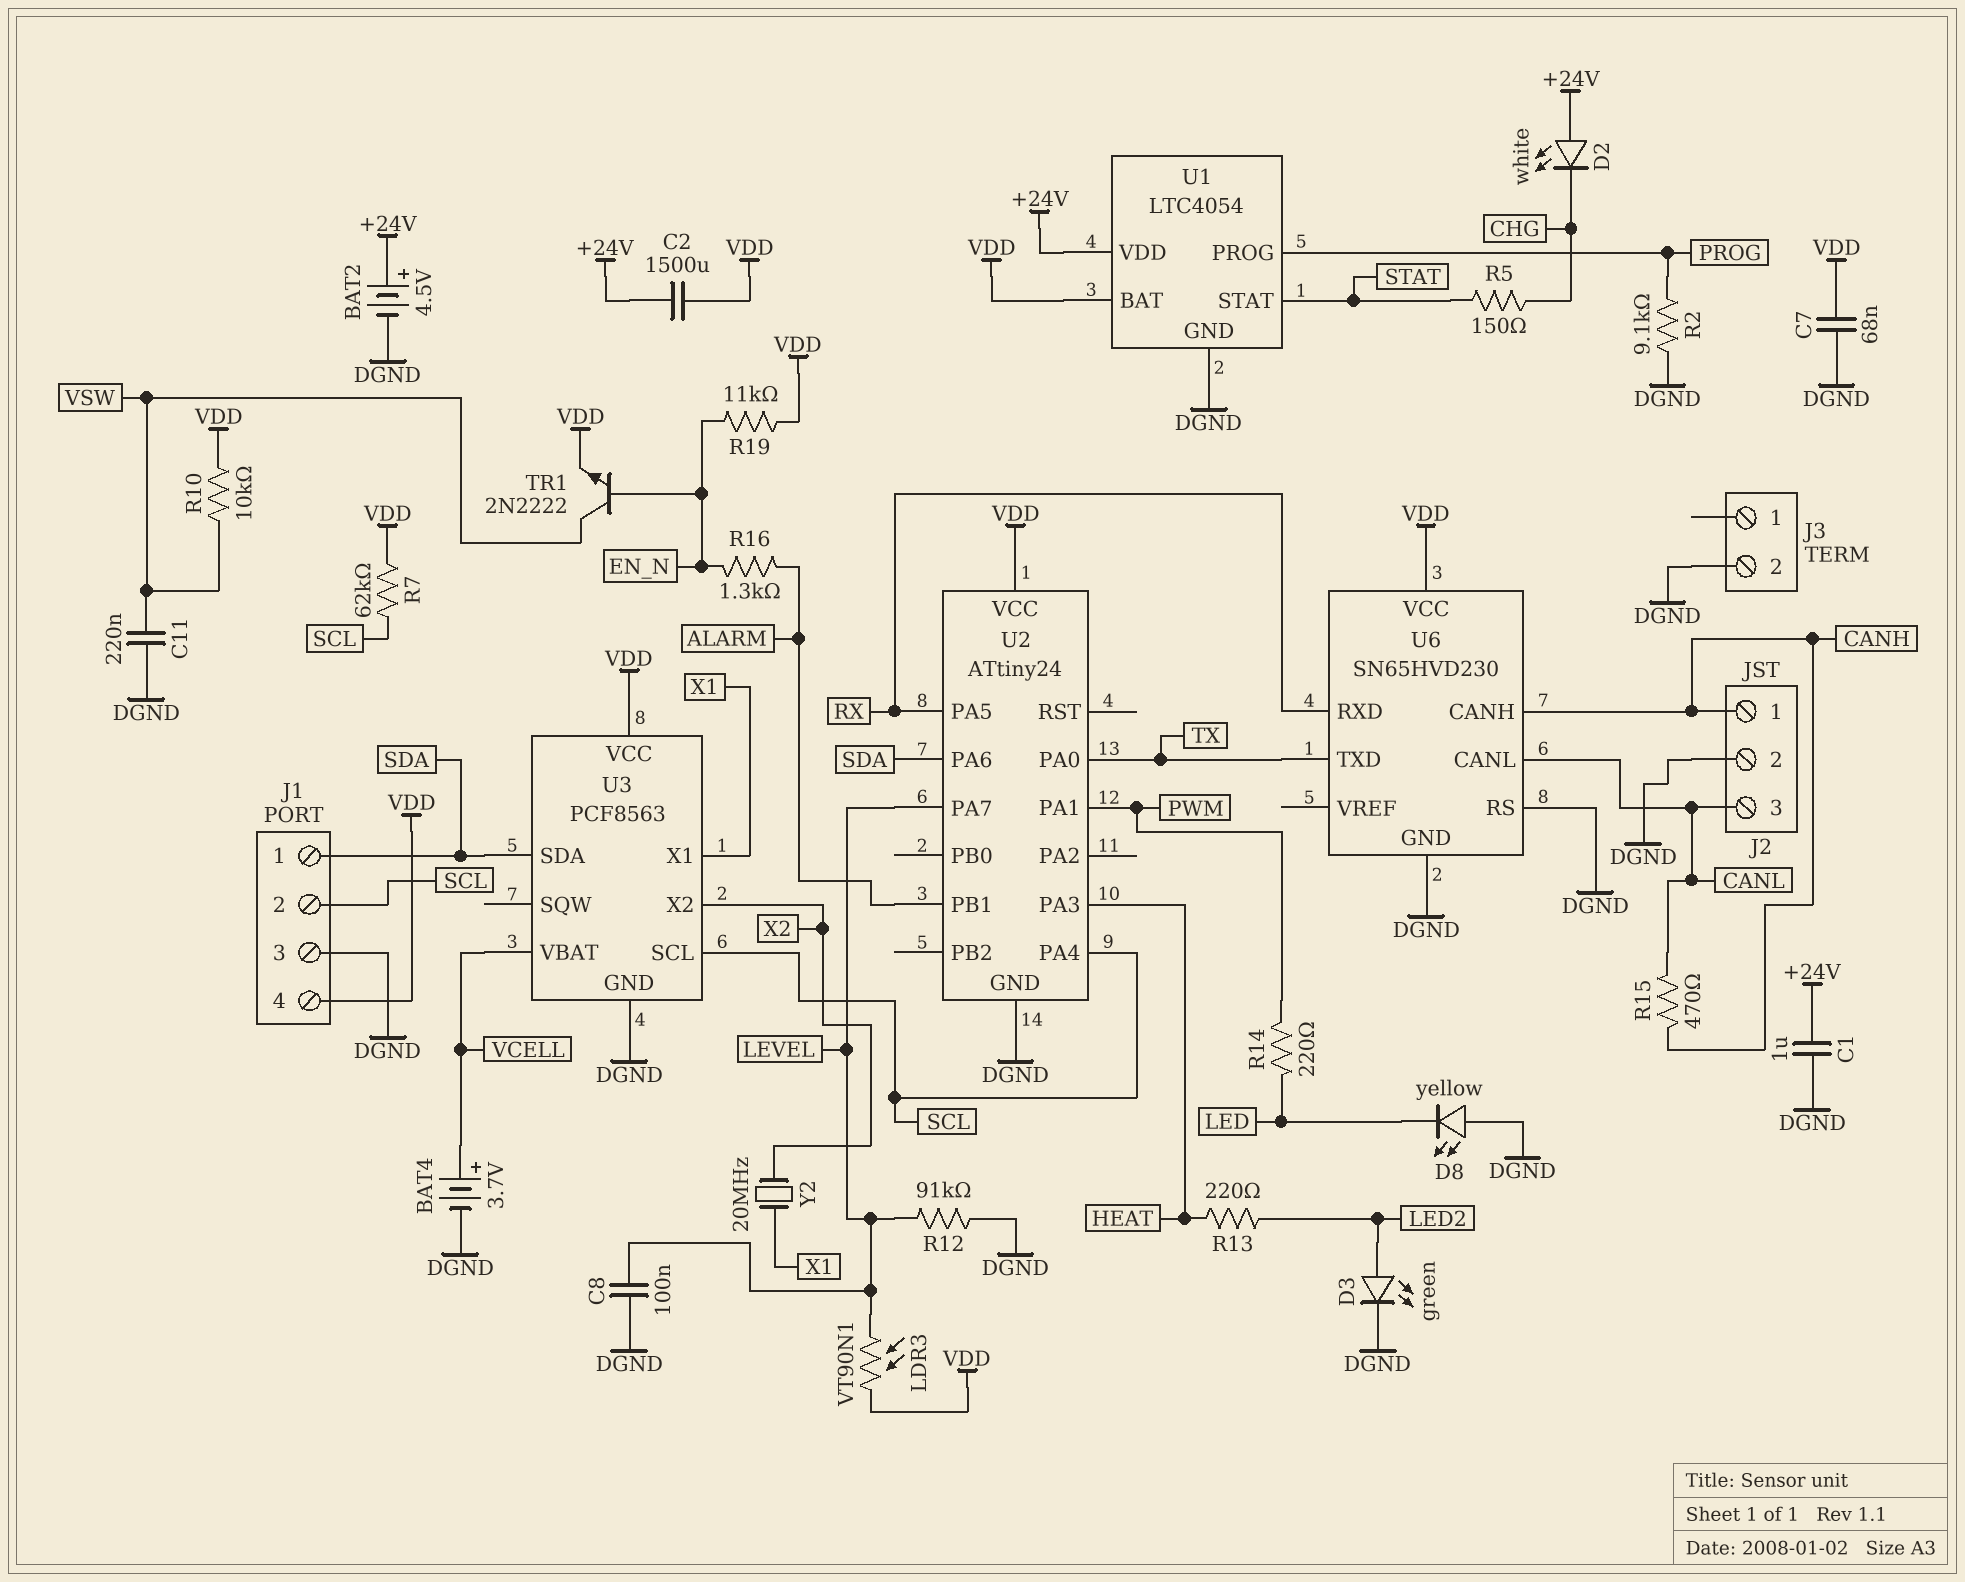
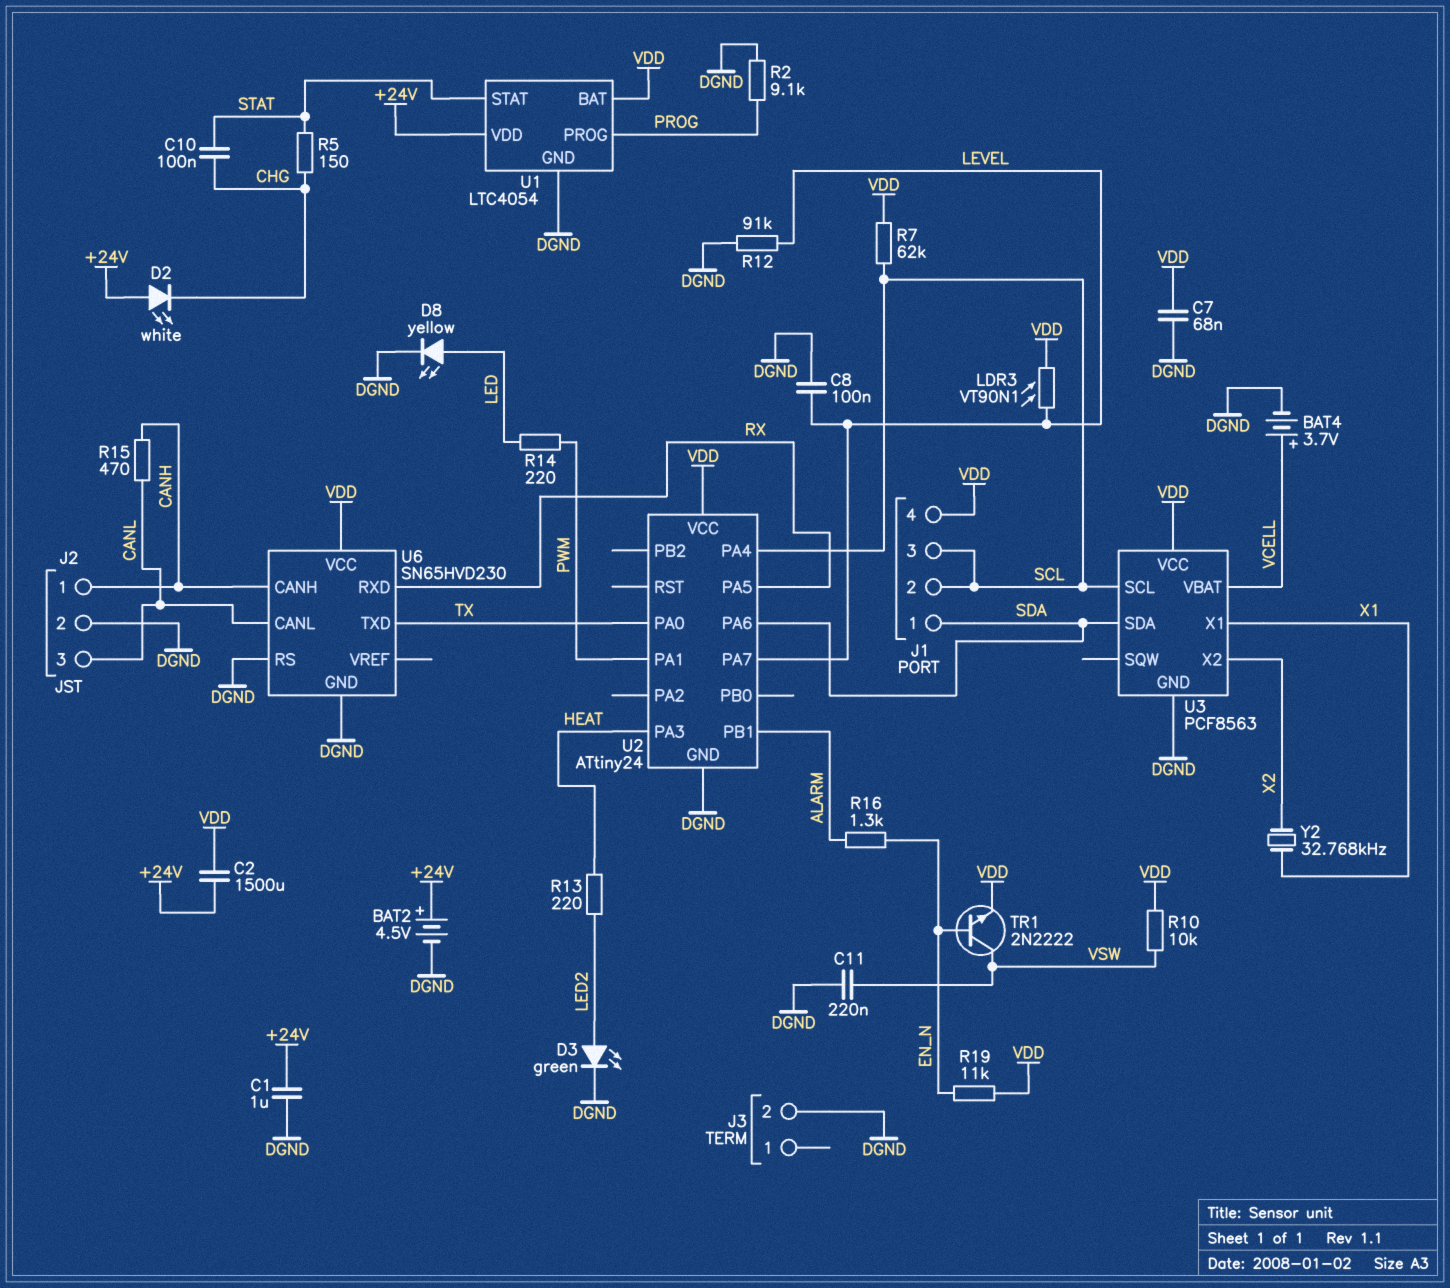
C10: none -> 100nF (CHG, STAT)
D8: LED yellow (A DGND, K LED) -> LED yellow (A LED, K DGND)
J1 pin 3: DGND -> SCL
Y2: 20MHz (X1, X2) -> 32.768kHz (X1, X2)

